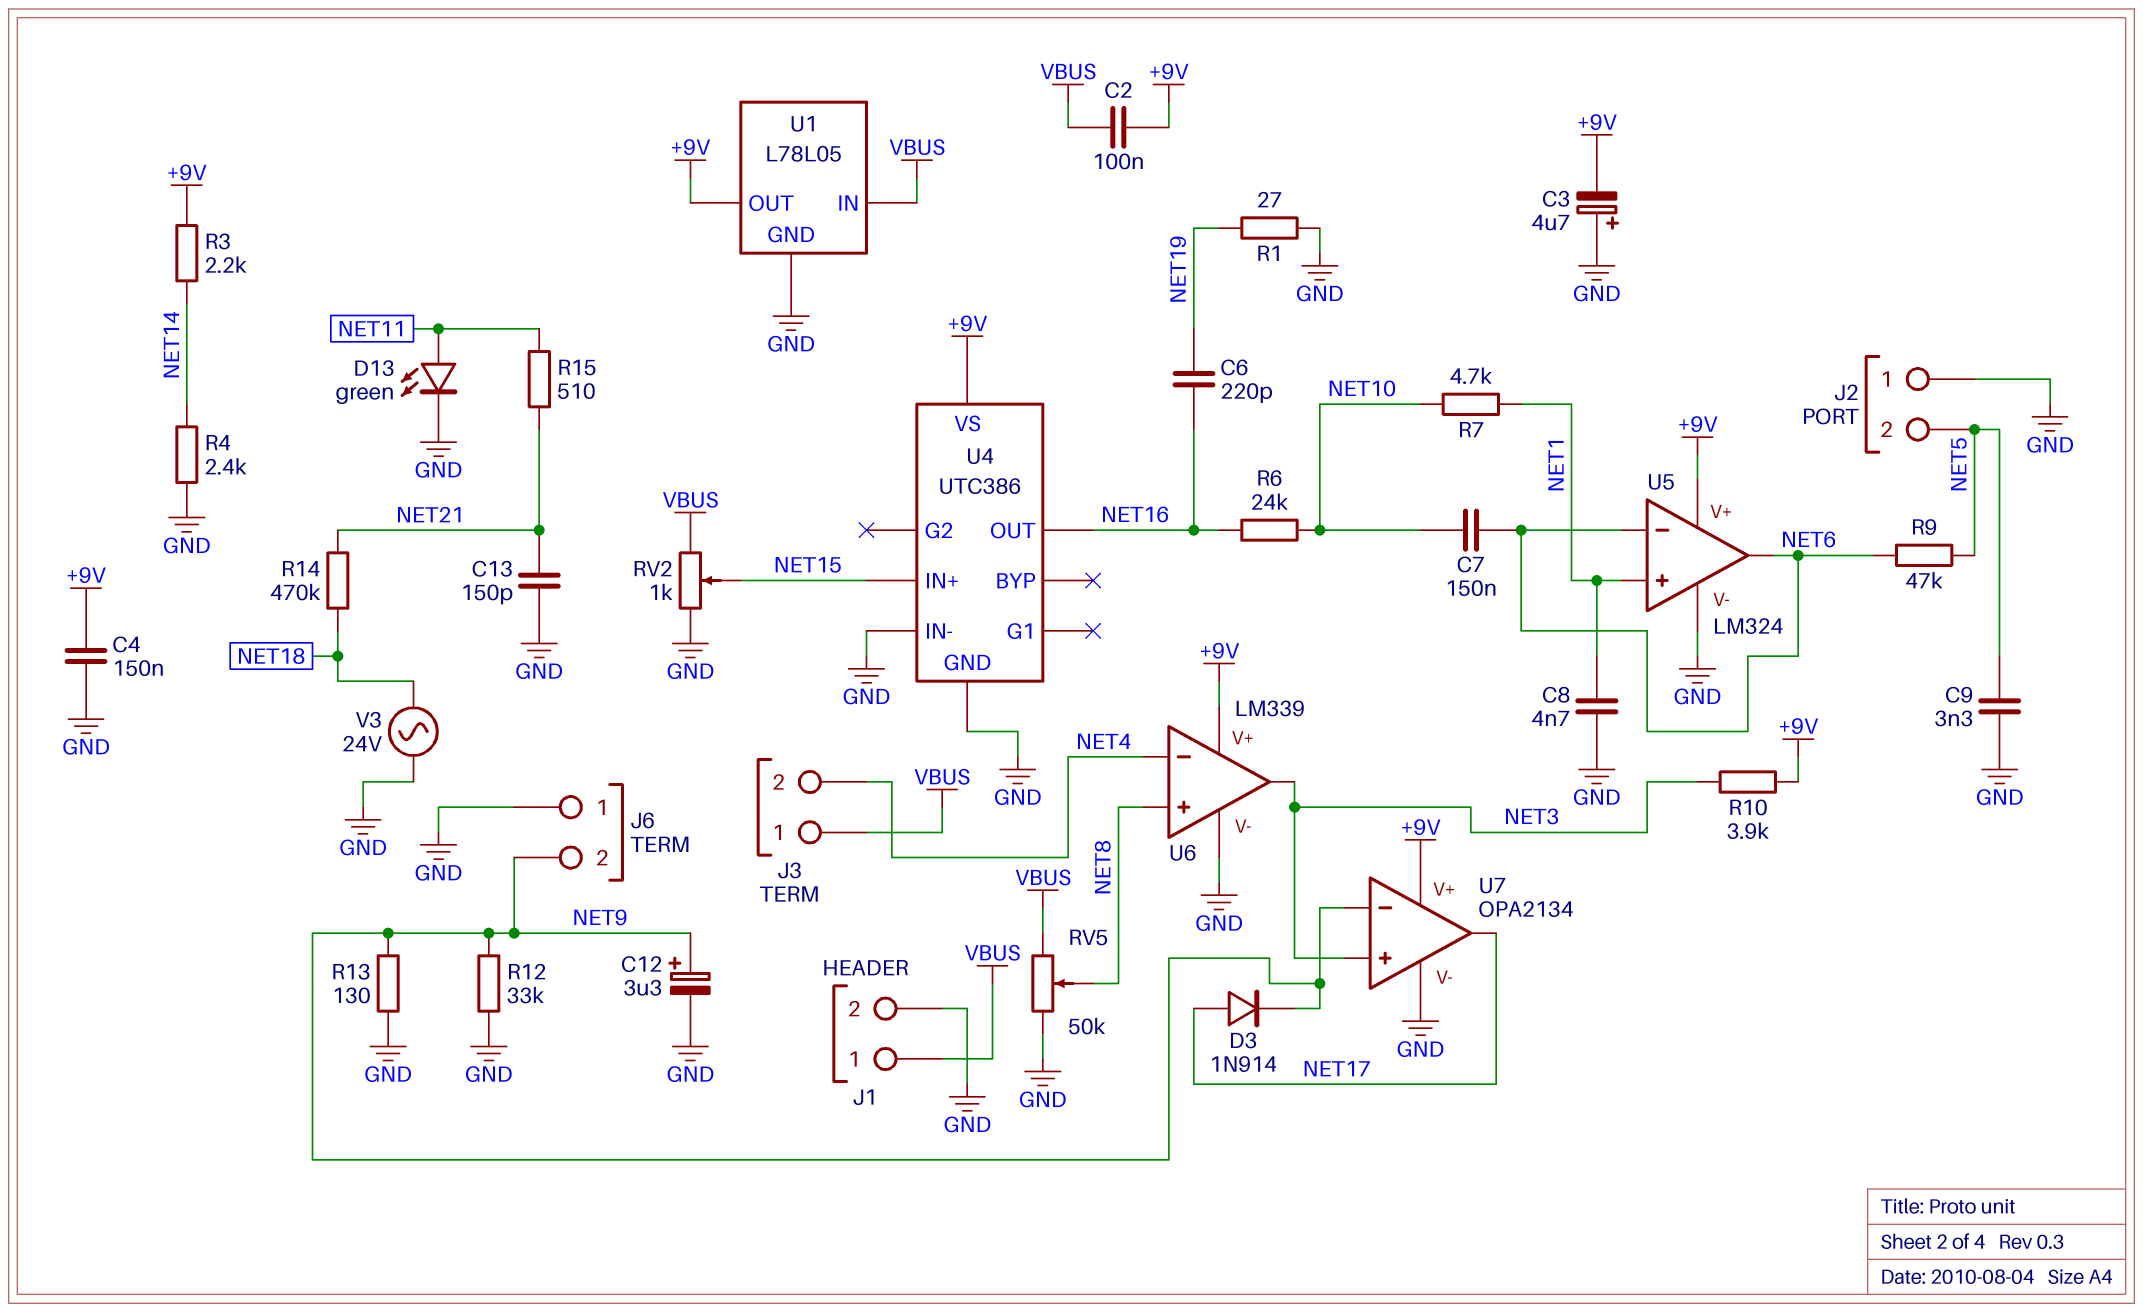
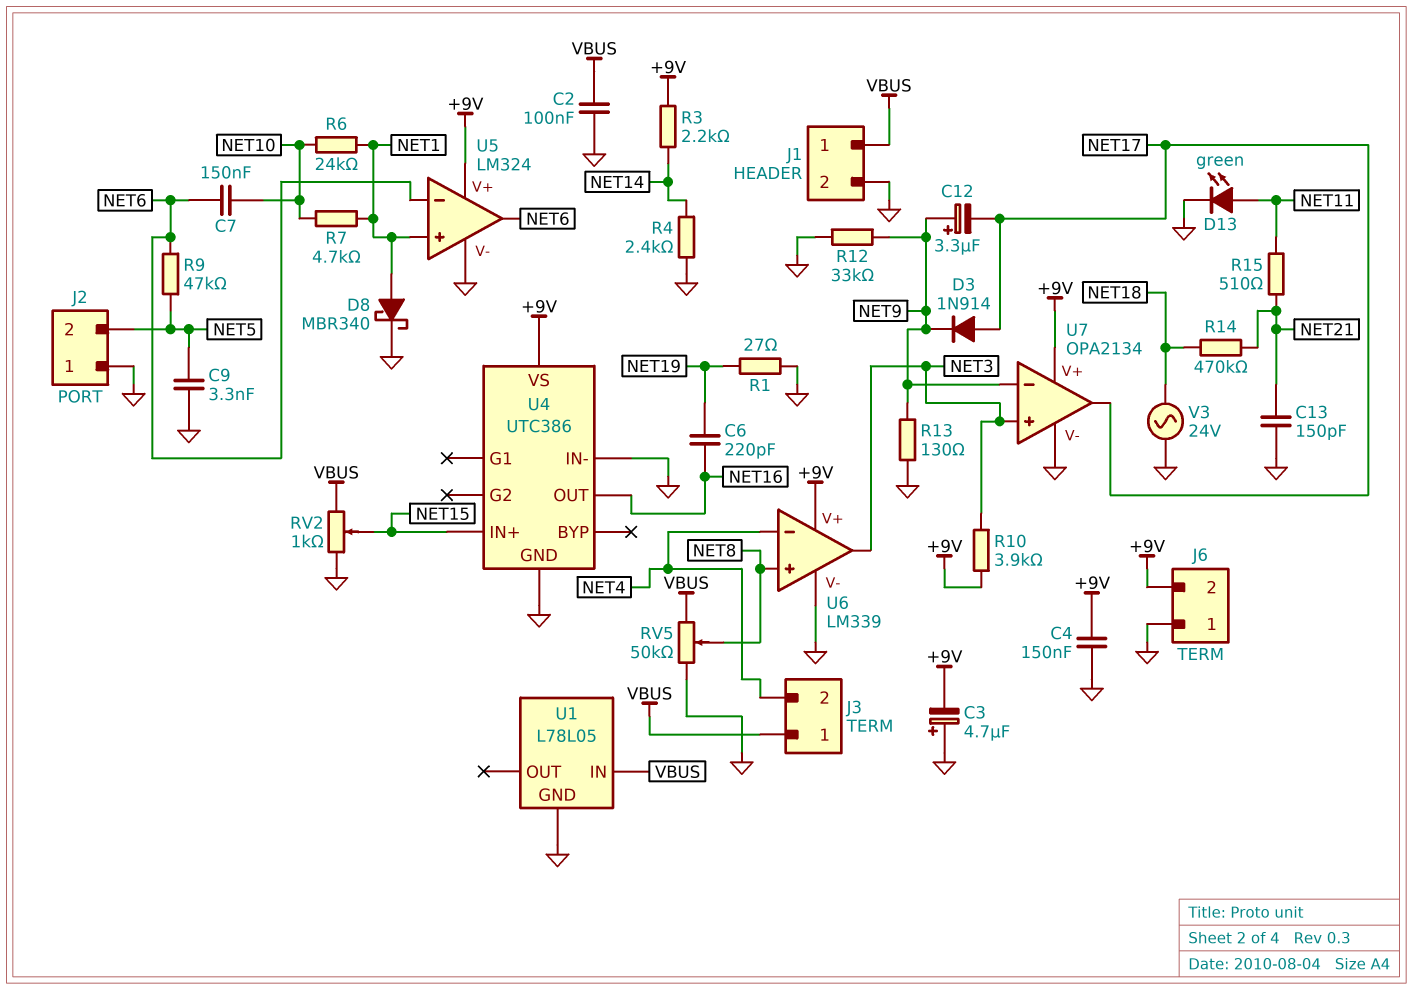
C2: 100nF (+9V, VBUS) -> 100nF (GND, VBUS)
C8: 4.7nF (GND, NET1) -> none
C12: 3.3uF (plus NET9, minus GND) -> 3.3uF (plus NET9, minus NET17)
D8: none -> schottky MBR340 (A NET1, K GND)
J6 pin 2: NET9 -> +9V
R6: 24k (NET10, NET16) -> 24k (NET1, NET10)
U1 pin OUT: +9V -> none

